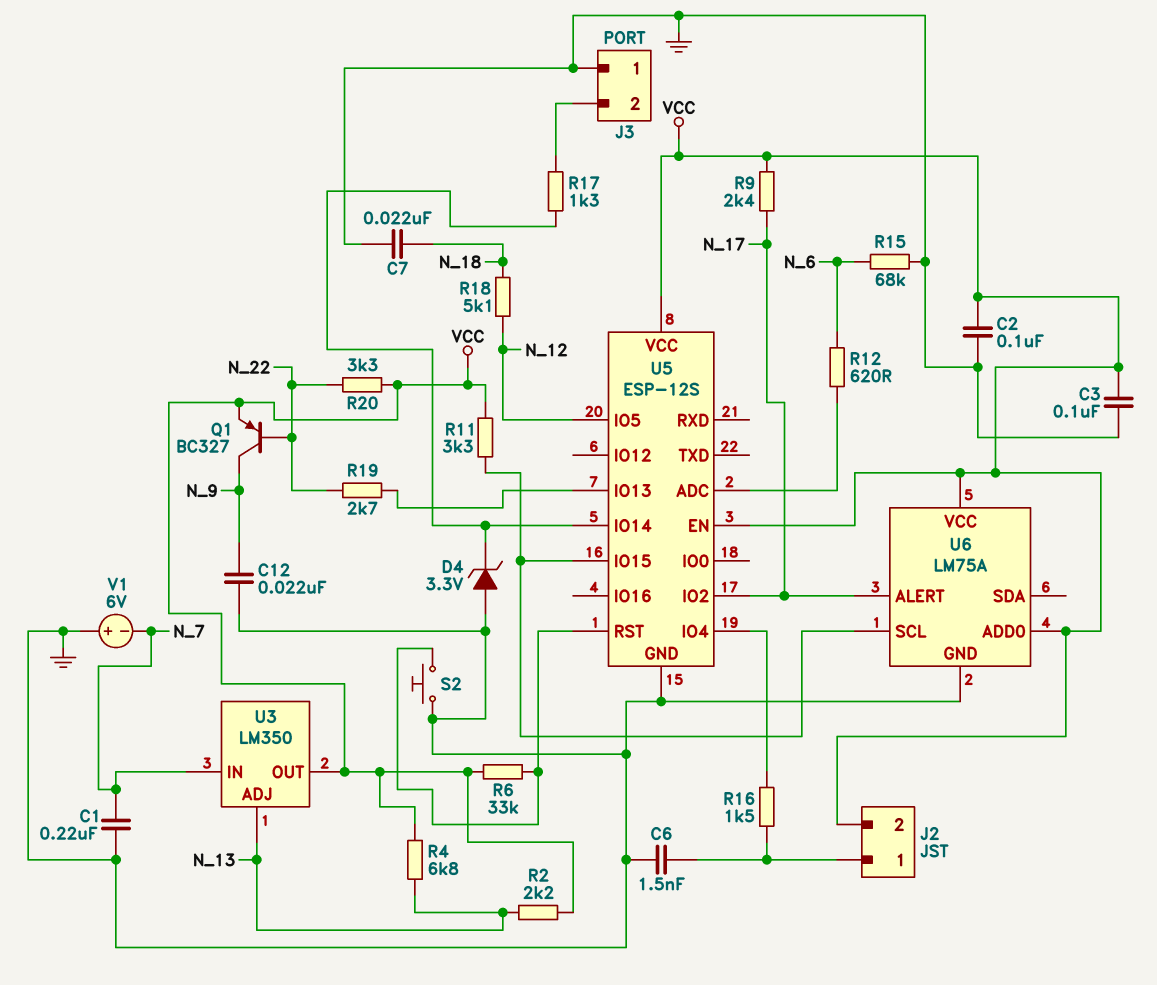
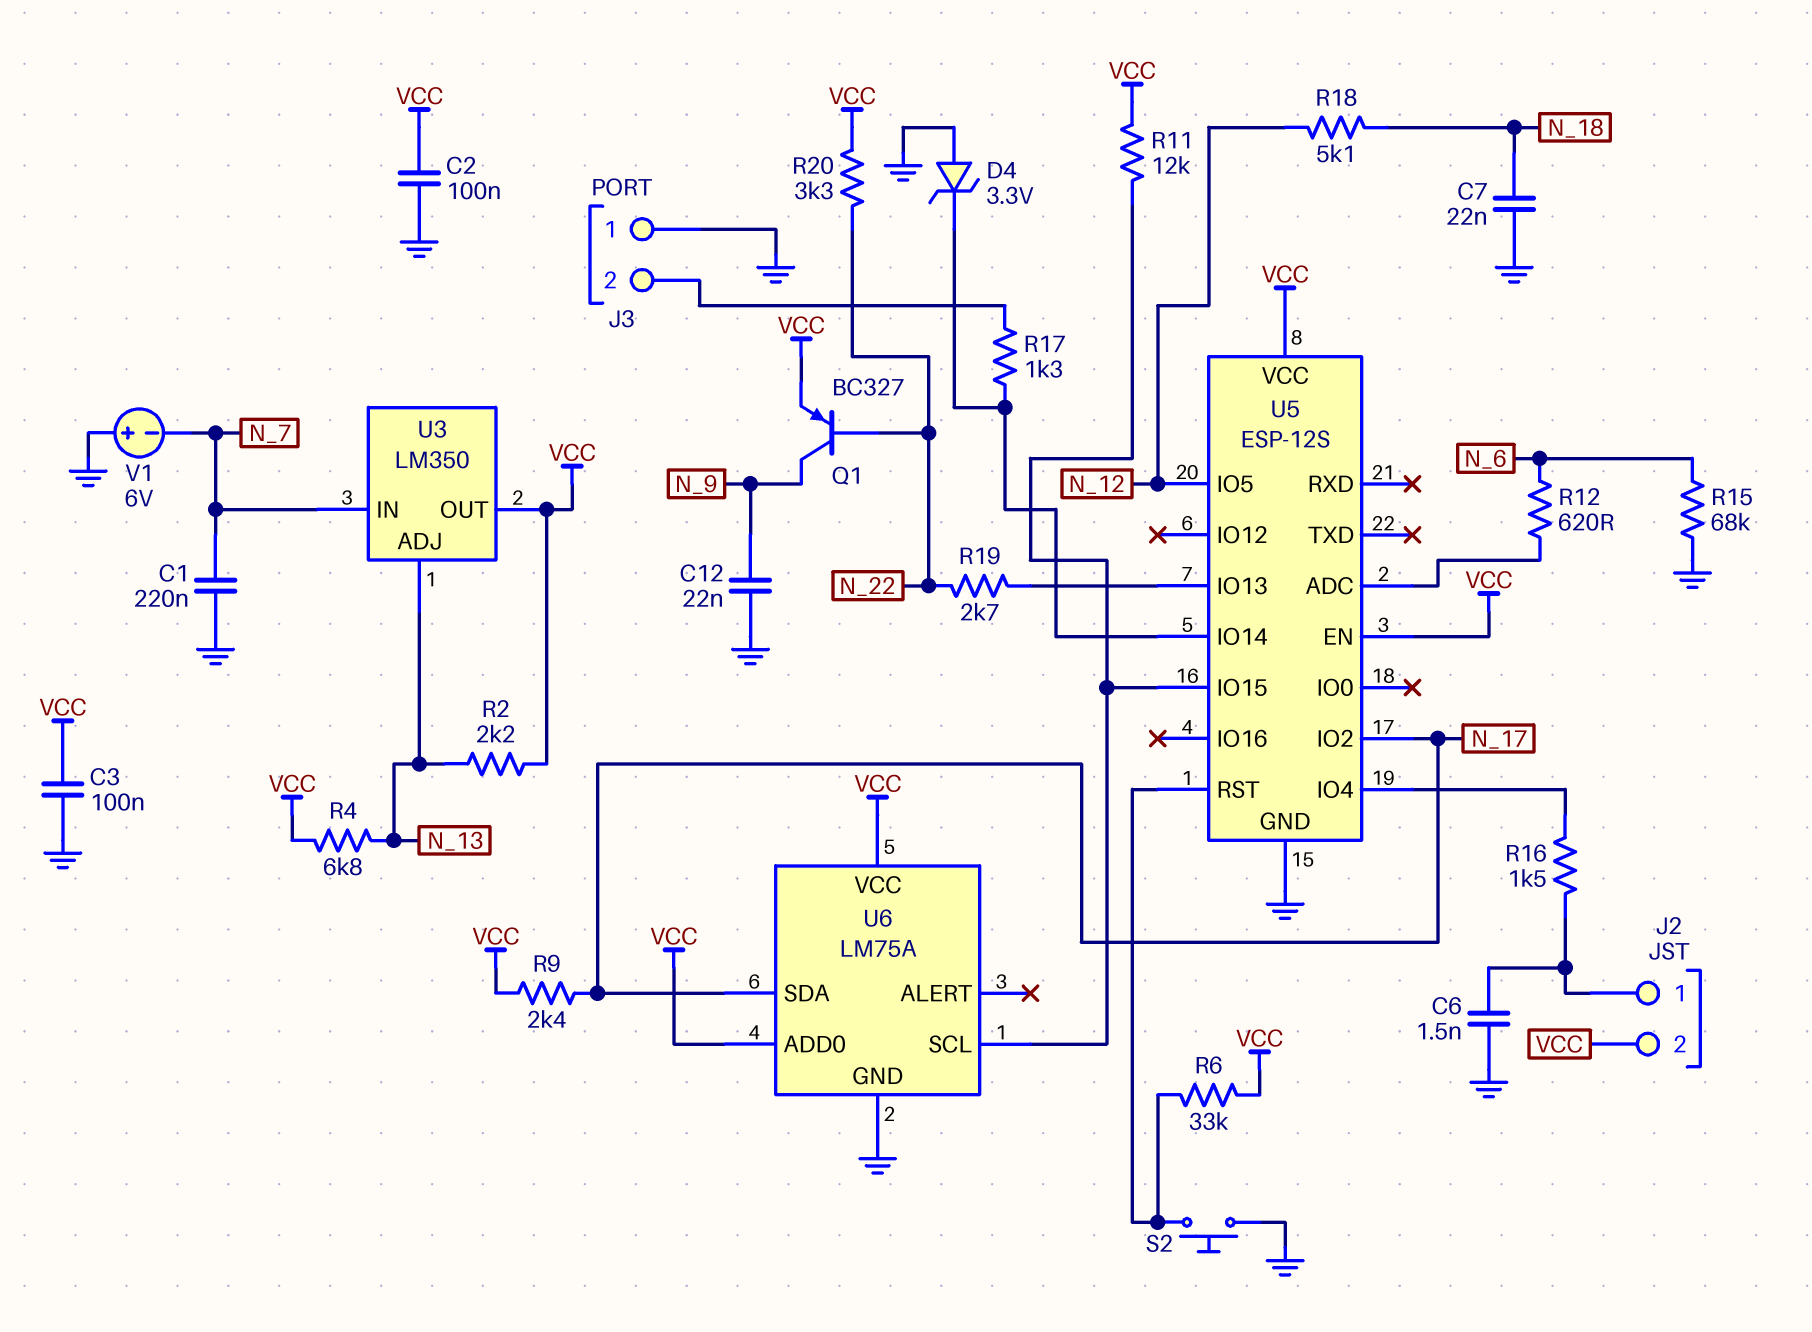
R11: 3.3k (U5/IO15, VCC) -> 12k (U5/IO15, VCC)
U6 pin ALERT: N_17 -> none
U6 pin SDA: none -> N_17

